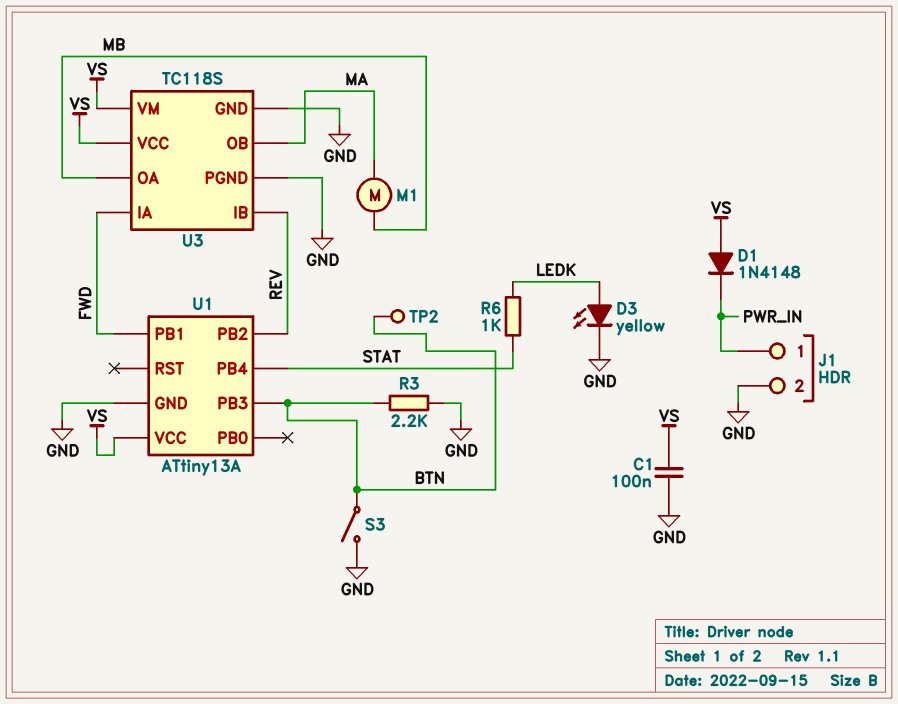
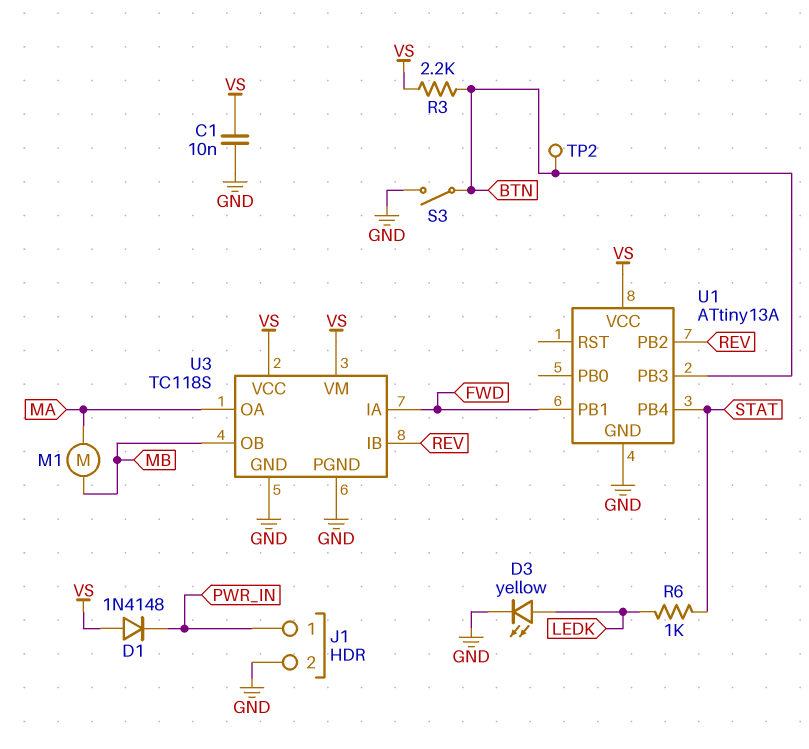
C1: 100nF (GND, VS) -> 10nF (GND, VS)
R3: 2.2k (BTN, GND) -> 2.2k (BTN, VS)
U3 pin OA: MB -> MA
U3 pin OB: MA -> MB

